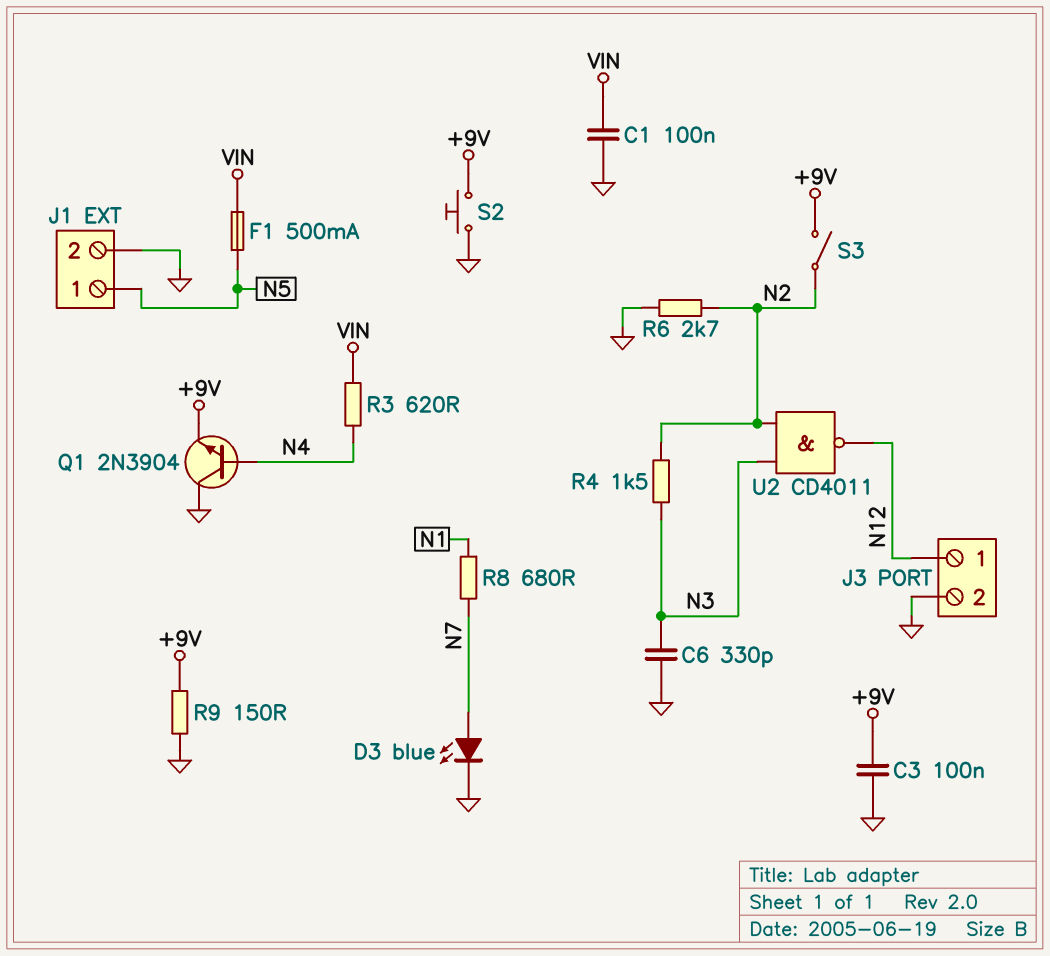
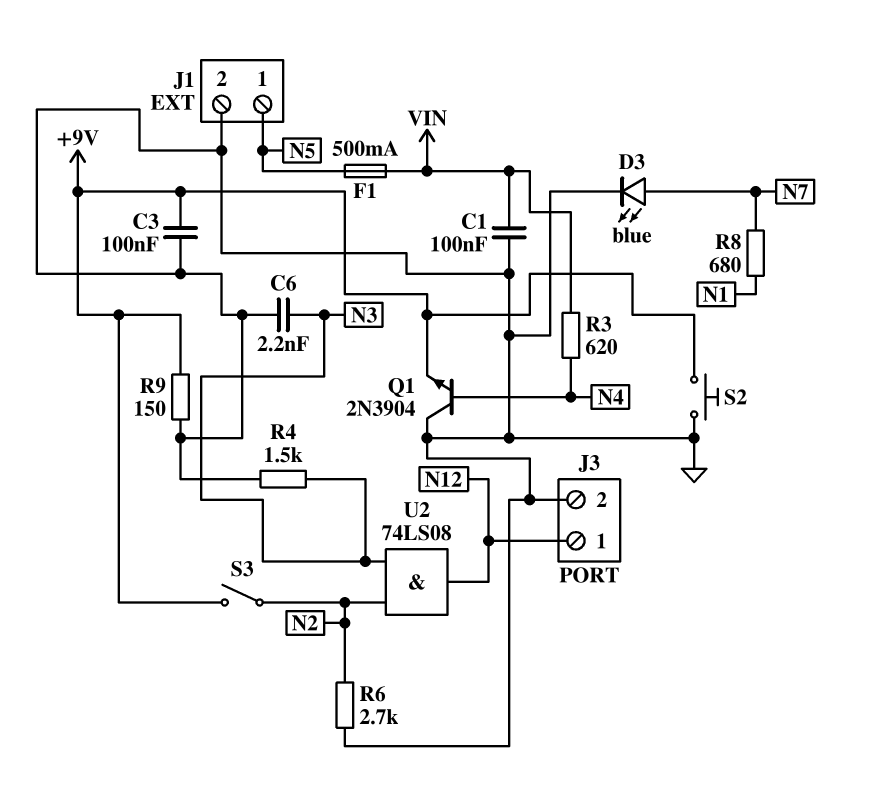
C6: 330pF (GND, N3) -> 2.2nF (GND, N3)
R4: 1.5k (N2, N3) -> 1.5k (GND, N3)
U2: NAND CD4011 (in N2, in N3, out N12) -> AND 74LS08 (in N2, in N3, out N12)

